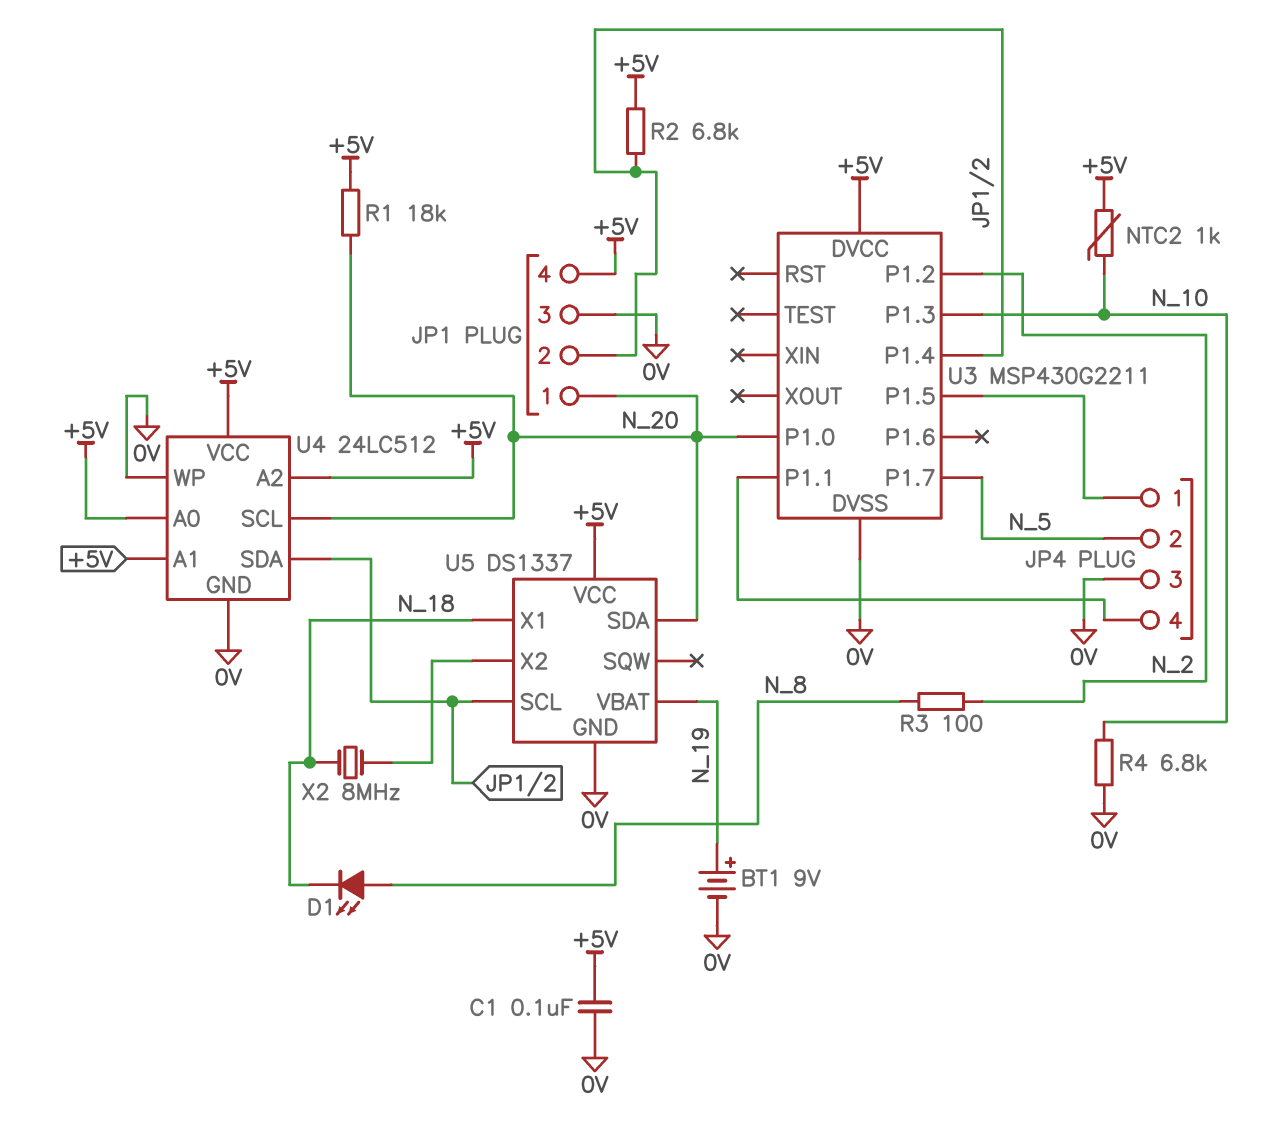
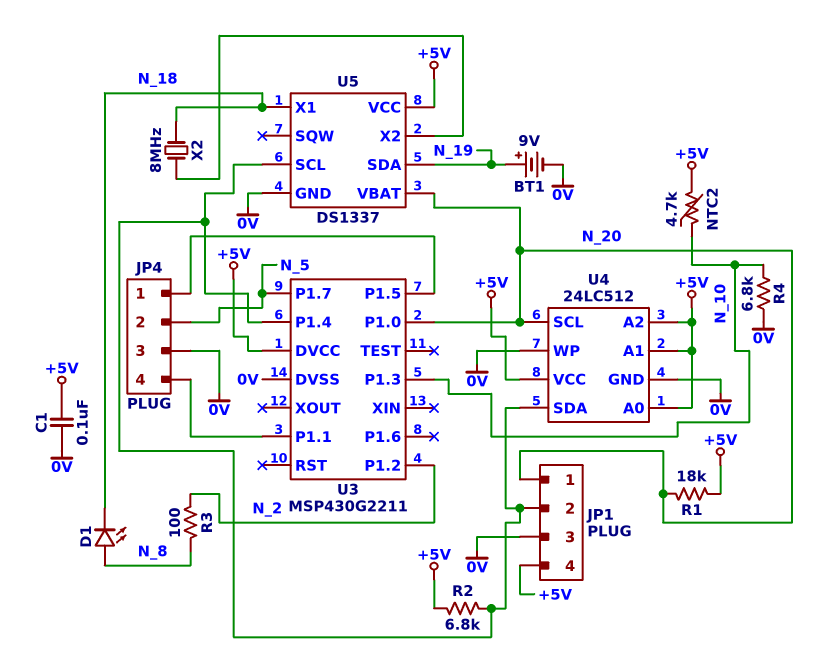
NTC2: 1k (+5V, N_10) -> 4.7k (+5V, N_10)
U5 pin SDA: N_20 -> N_19
U5 pin VBAT: N_19 -> N_20

